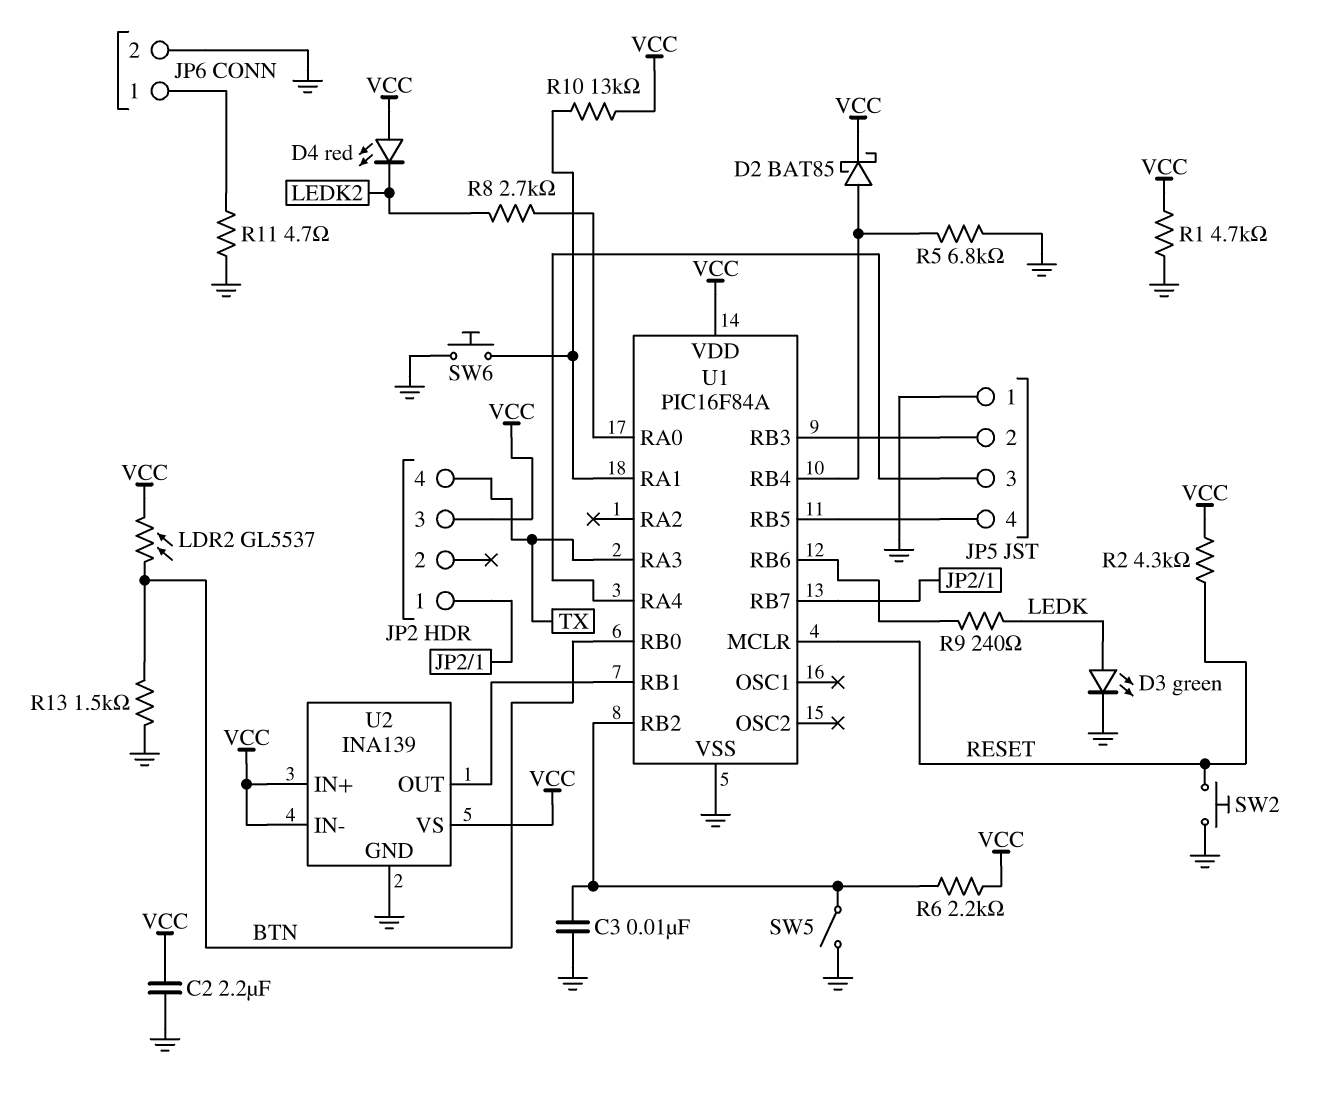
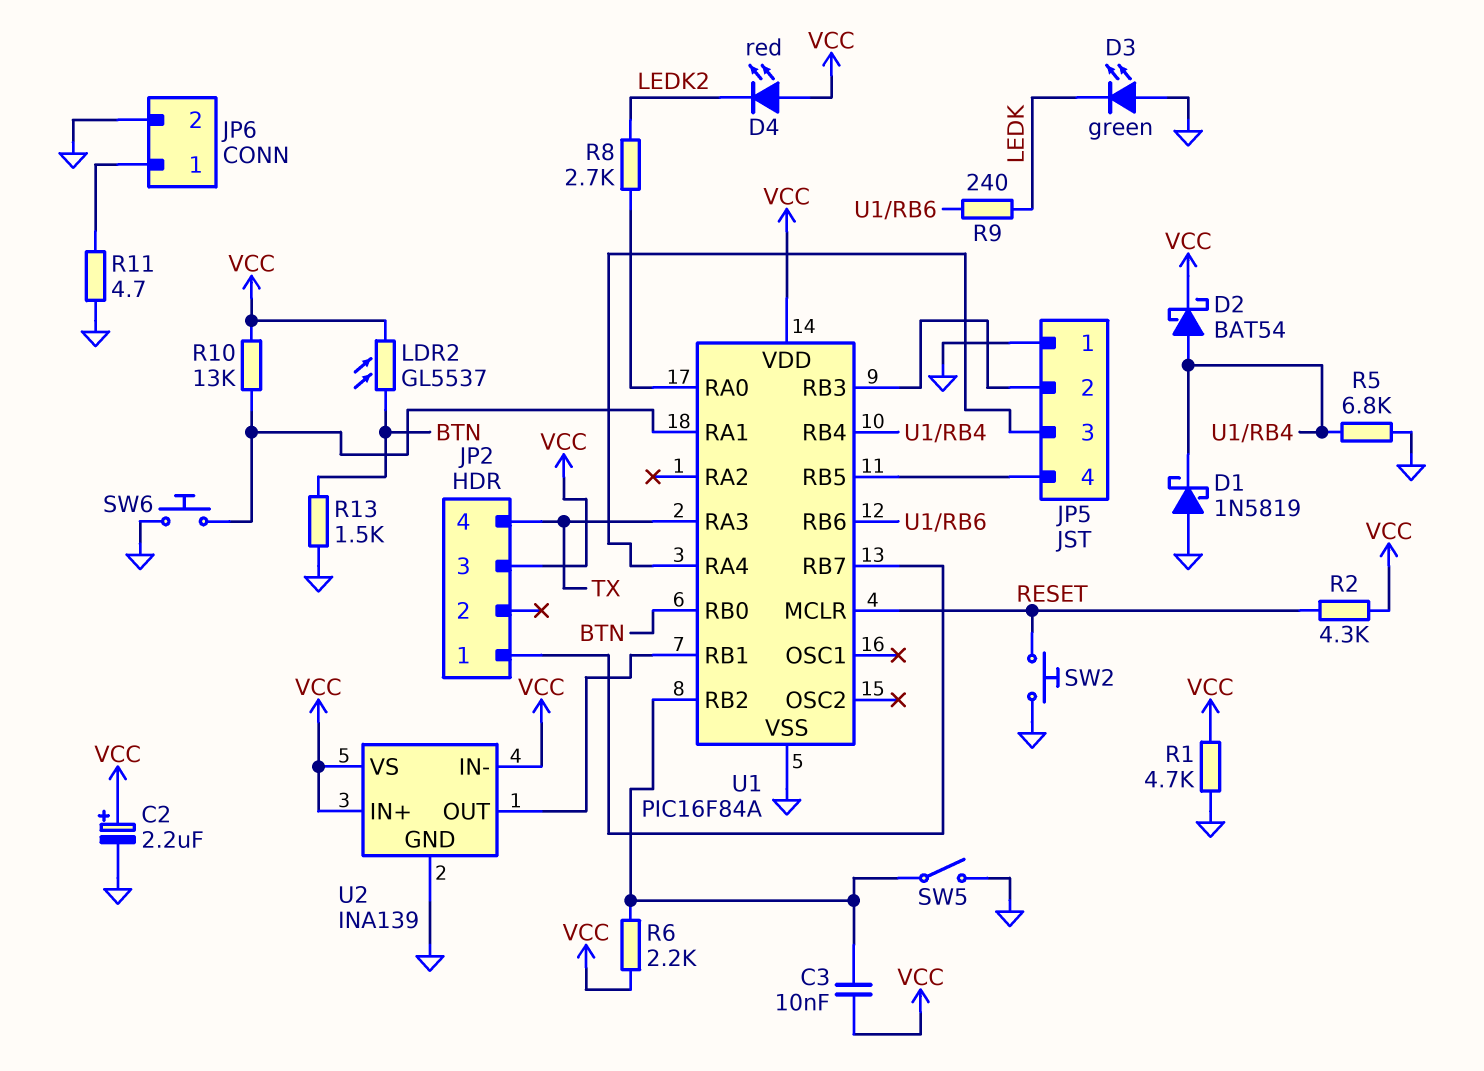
C2: 2.2uF (GND, VCC) -> 2.2uF (plus VCC, minus GND)
C3: 10nF (GND, U1/RB2) -> 10nF (U1/RB2, VCC)
D1: none -> schottky 1N5819 (A GND, K U1/RB4)
D2: schottky BAT85 (A U1/RB4, K VCC) -> schottky BAT54 (A U1/RB4, K VCC)
D3: LED green (A LEDK, K GND) -> LED green (A GND, K LEDK)

